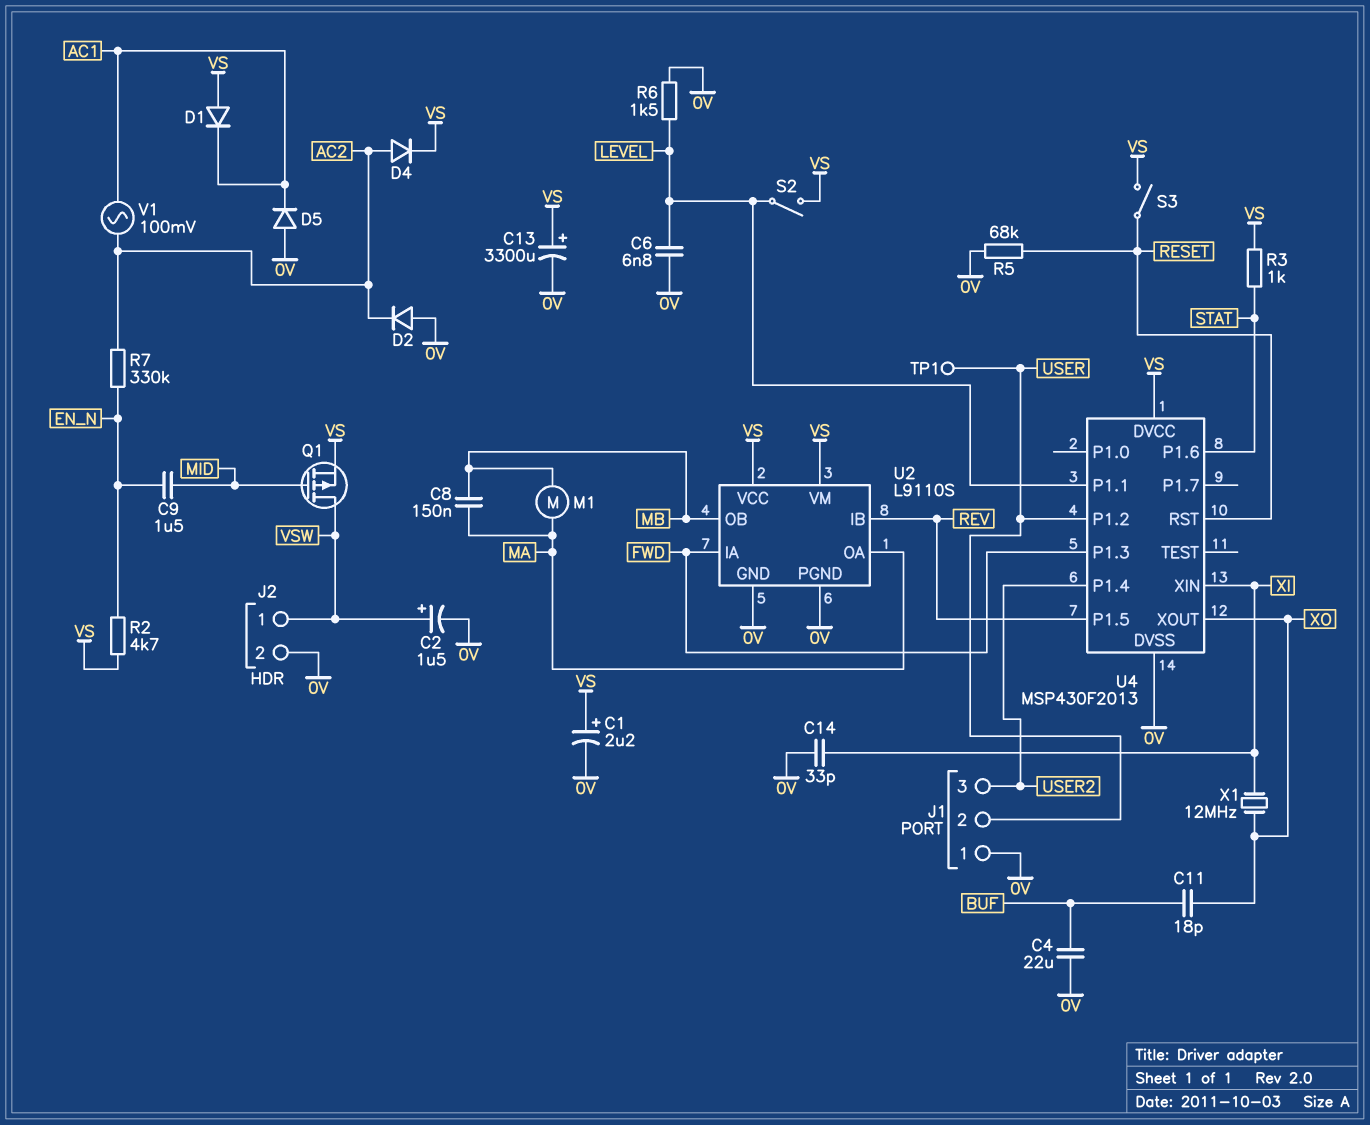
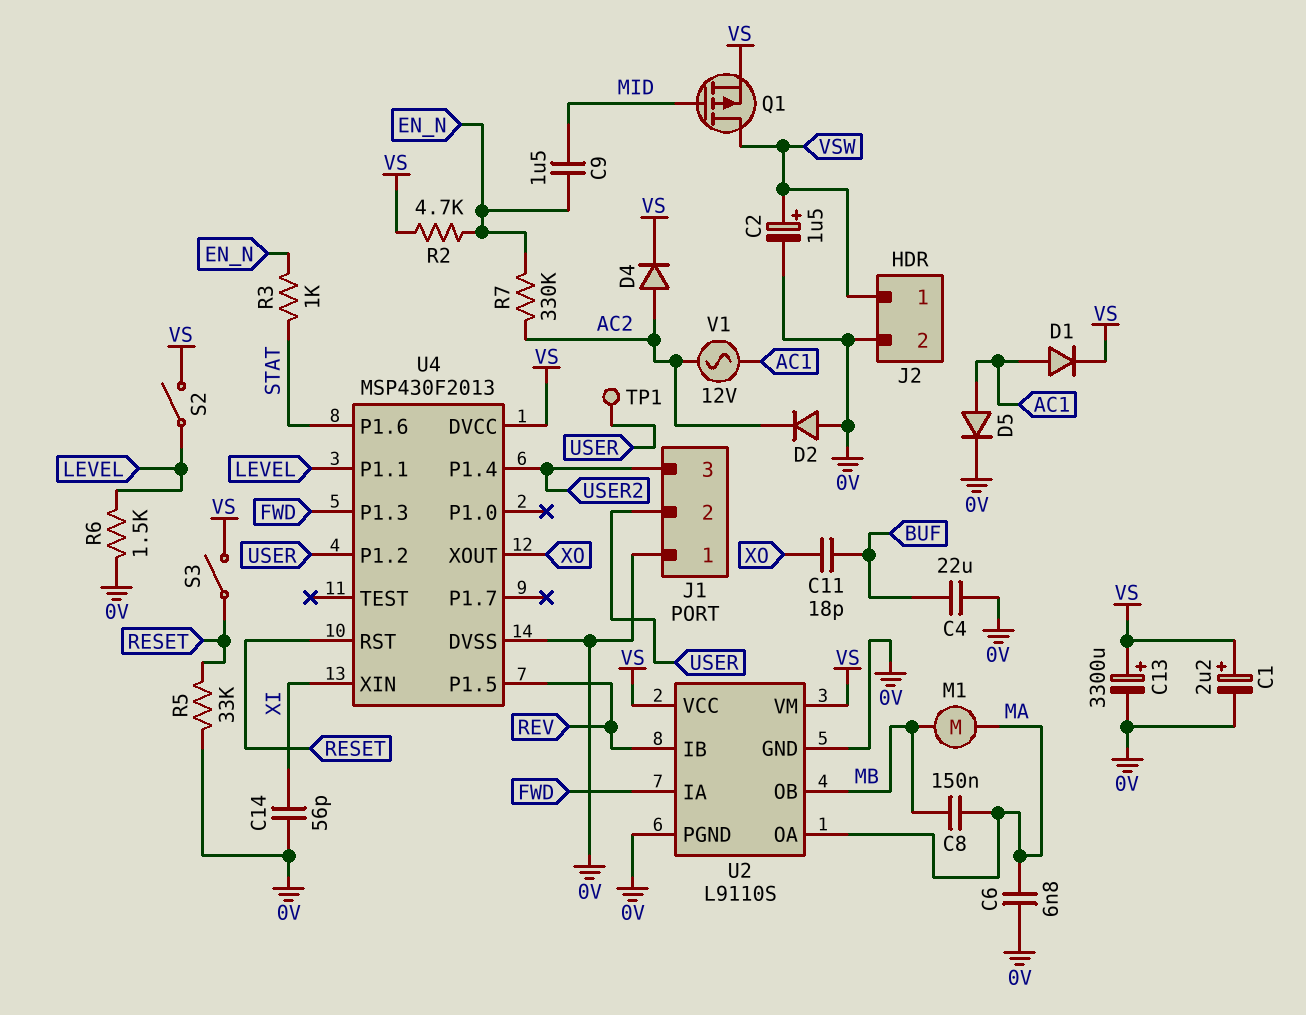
C6: 6.8nF (0V, LEVEL) -> 6.8nF (0V, MA)
C14: 33pF (0V, XI) -> 56pF (0V, XI)
D1: diode (A VS, K AC1) -> diode (A AC1, K VS)
D5: diode (A 0V, K AC1) -> diode (A AC1, K 0V)
R3: 1k (STAT, VS) -> 1k (EN_N, STAT)
R5: 68k (0V, RESET) -> 33k (0V, RESET)
V1: AC 100mV (AC1, AC2) -> AC 12V (AC1, AC2)
X1: 12MHz (XI, XO) -> none

